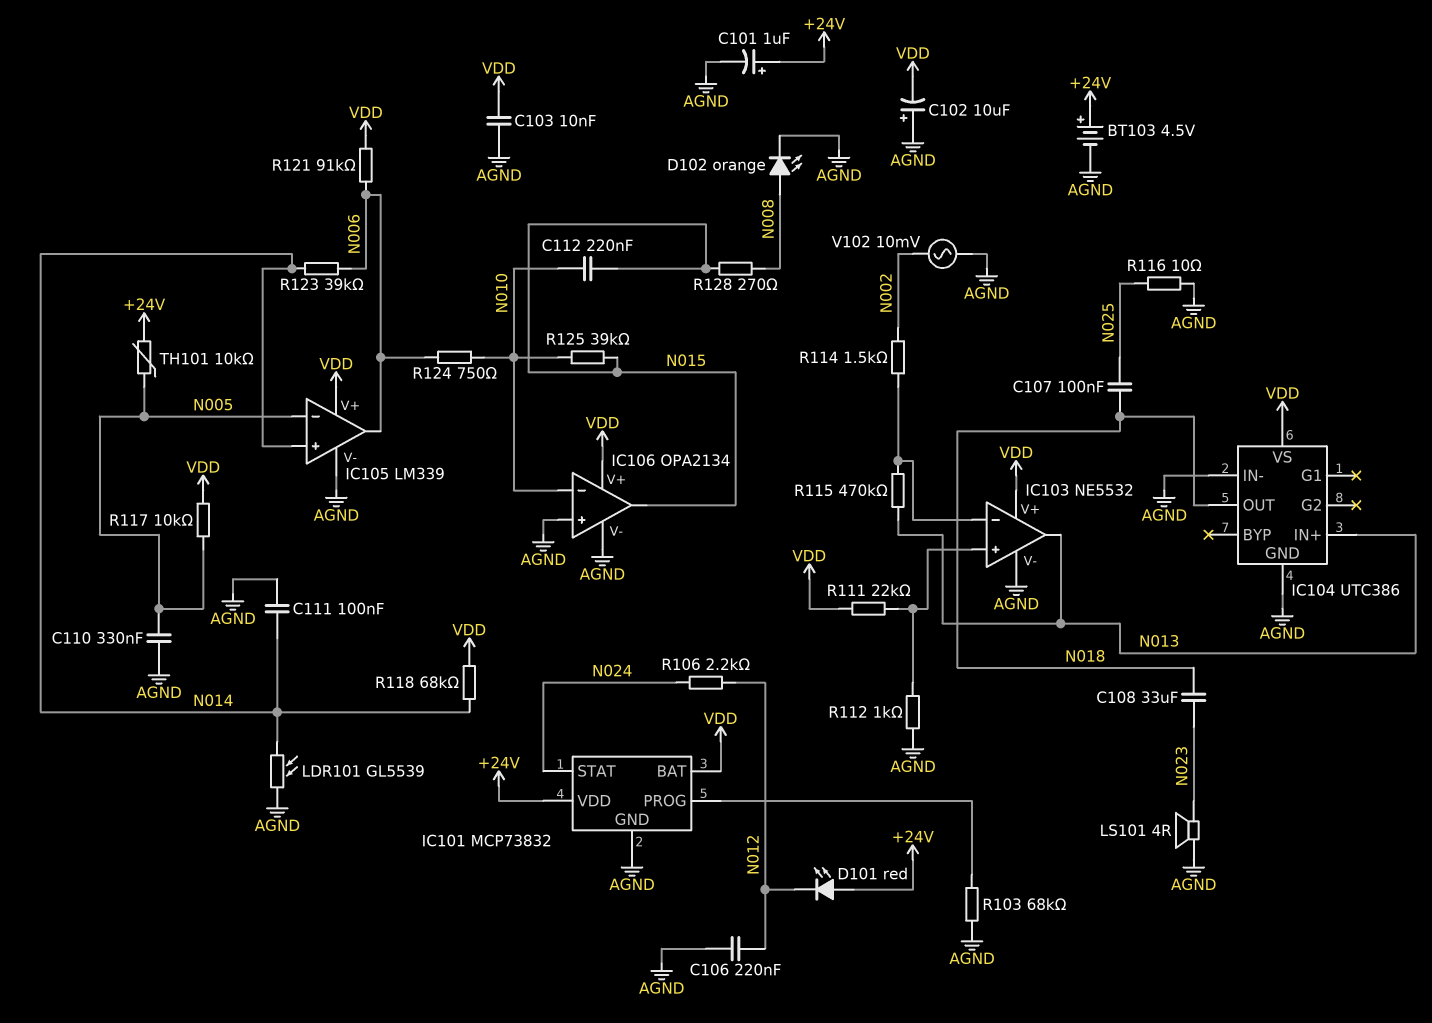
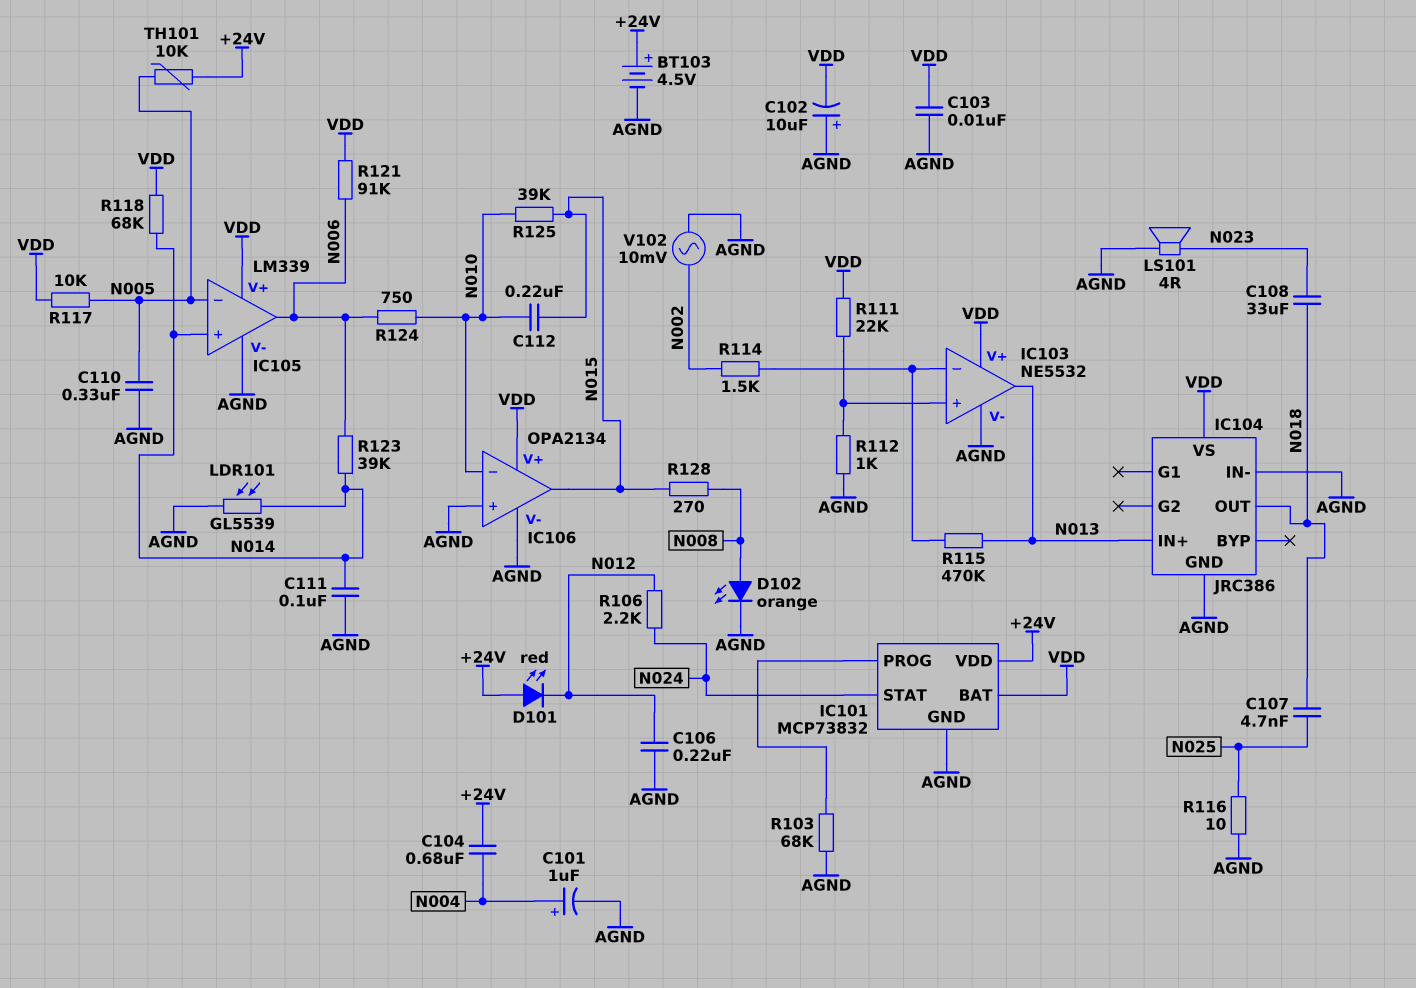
C101: 1uF (plus +24V, minus AGND) -> 1uF (plus N004, minus AGND)
C104: none -> 680nF (+24V, N004)
C107: 100nF (N018, N025) -> 4.7nF (N018, N025)
IC104: UTC386 -> JRC386

